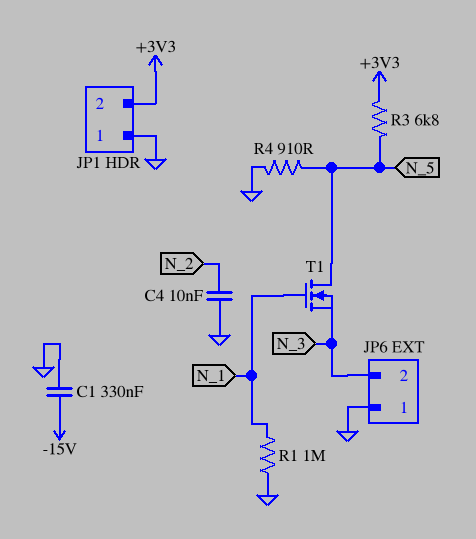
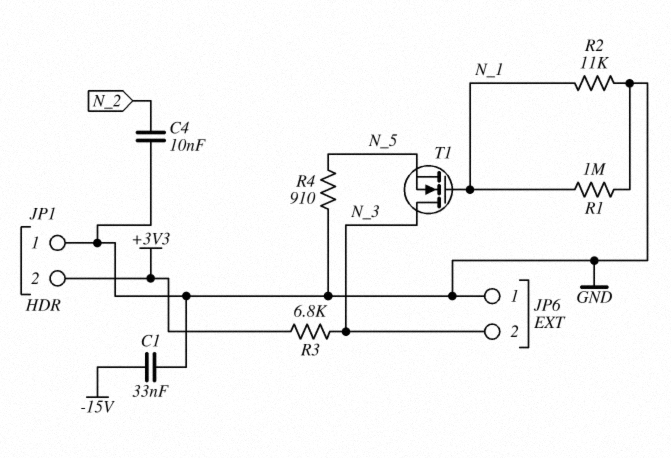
C1: 330nF (-15V, GND) -> 33nF (-15V, GND)
R2: none -> 11k (GND, N_1)
R3: 6.8k (+3V3, N_5) -> 6.8k (+3V3, N_3)
T1: NMOS (G N_1, D N_5, S N_3) -> NMOS (G N_1, D N_3, S N_5)

